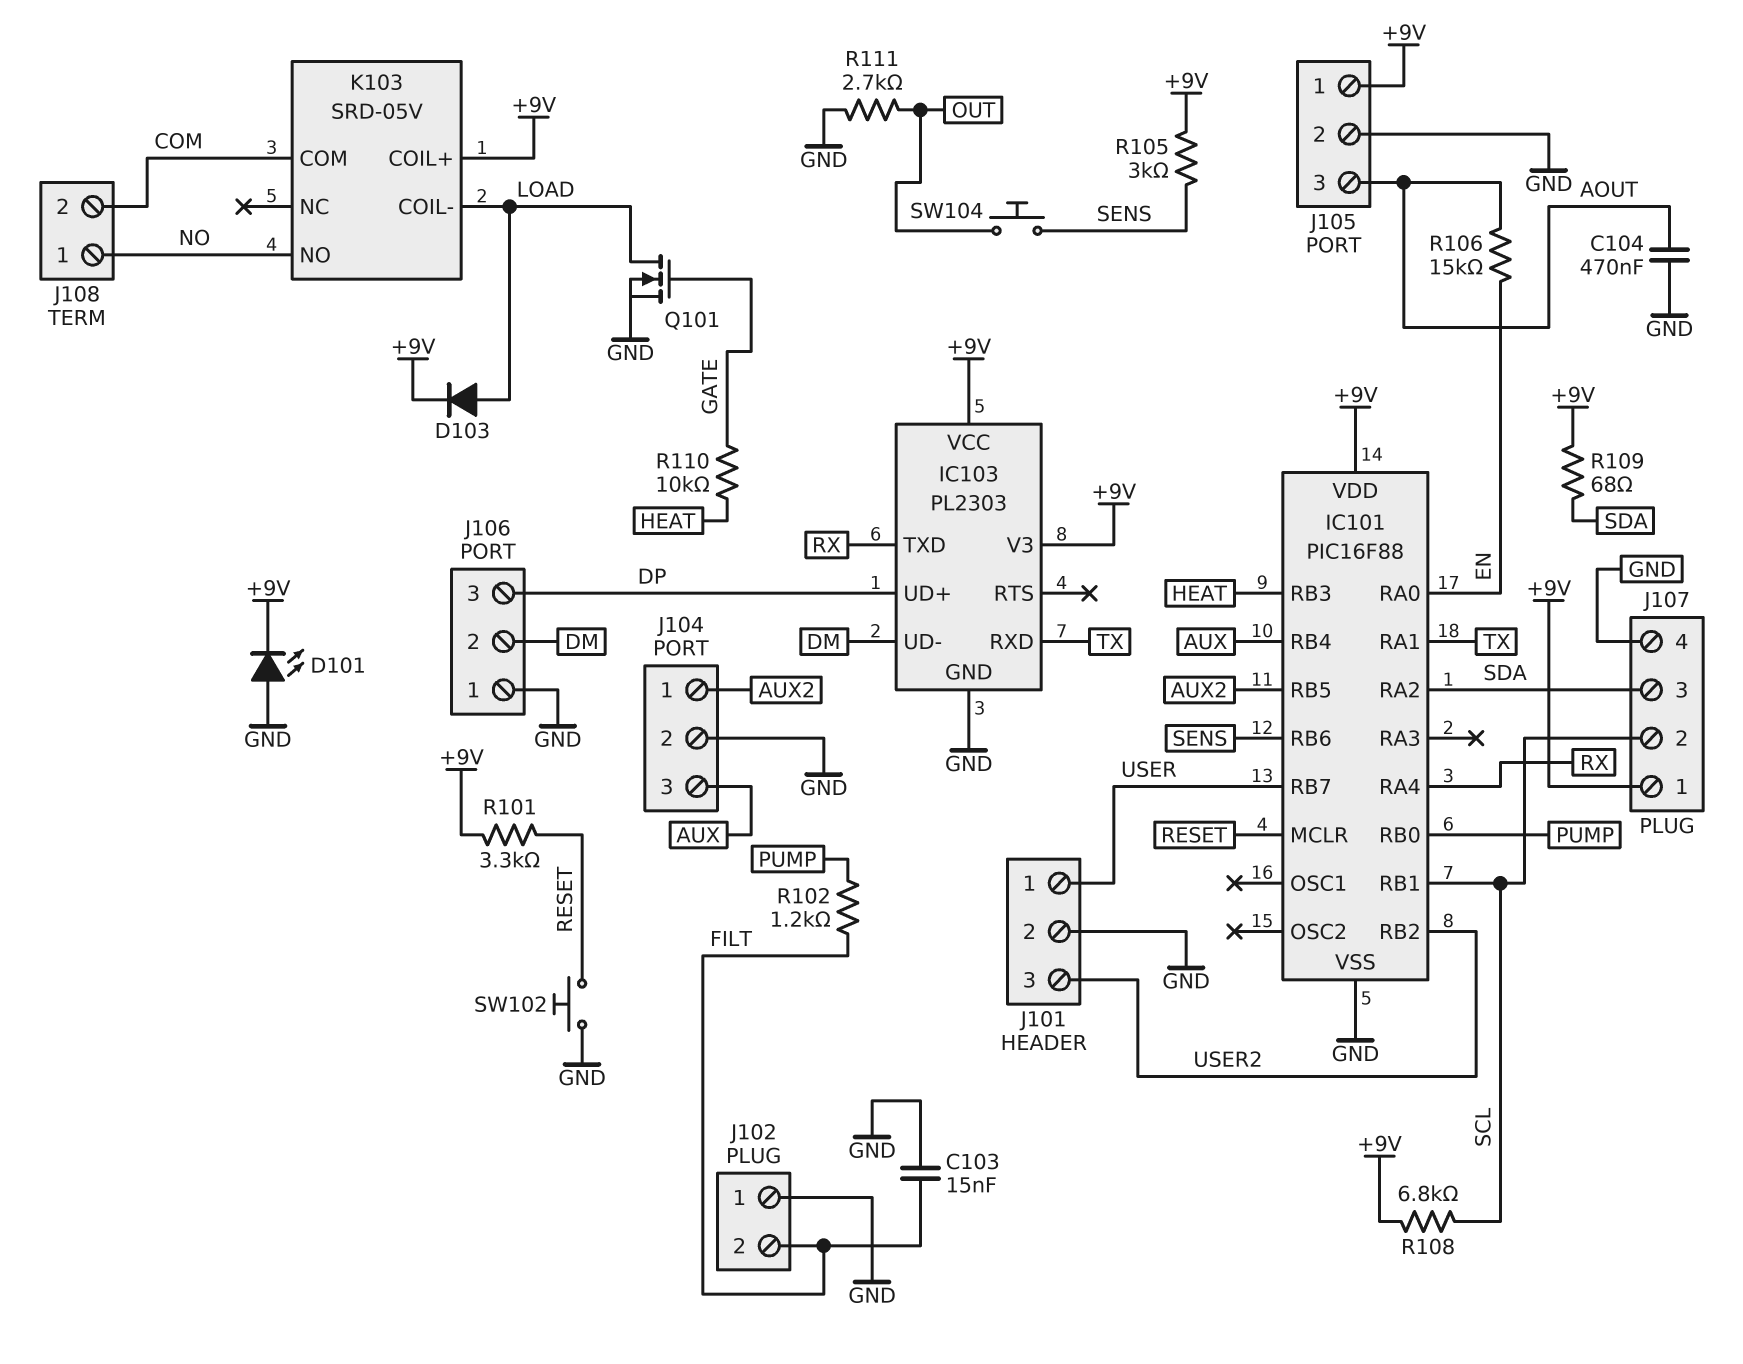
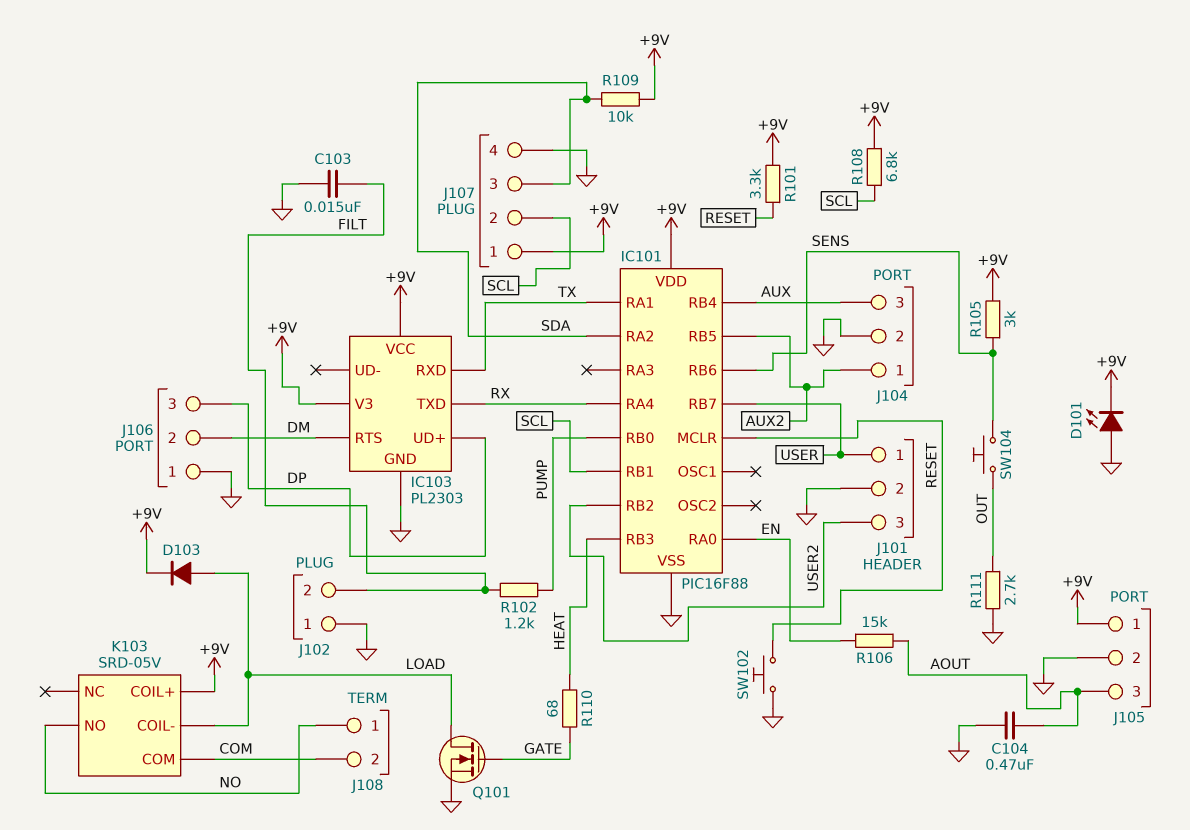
IC103 pin RTS: none -> DM
IC103 pin UD-: DM -> none
R109: 68 (+9V, SDA) -> 10k (+9V, SDA)
R110: 10k (GATE, HEAT) -> 68 (GATE, HEAT)

